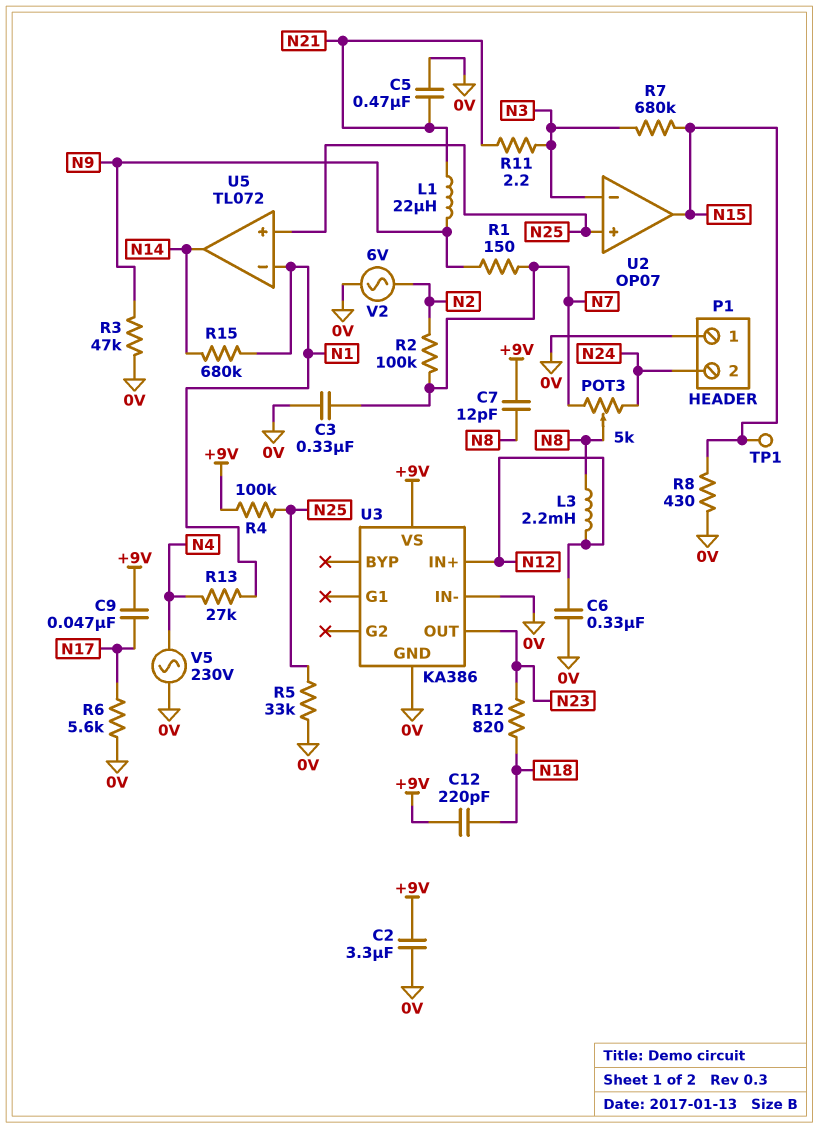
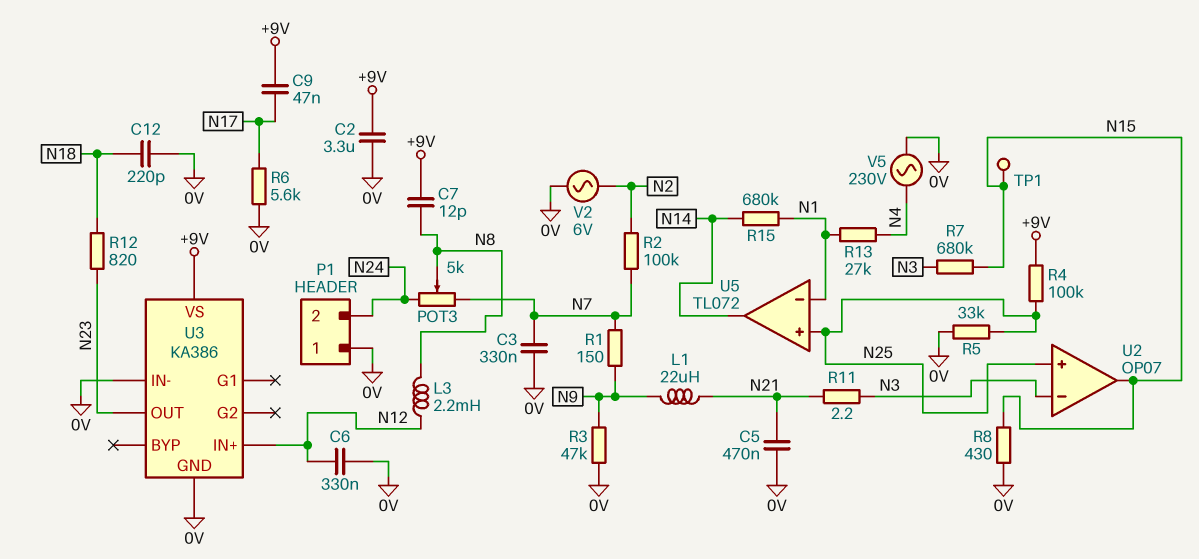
C12: 220pF (+9V, N18) -> 220pF (0V, N18)

